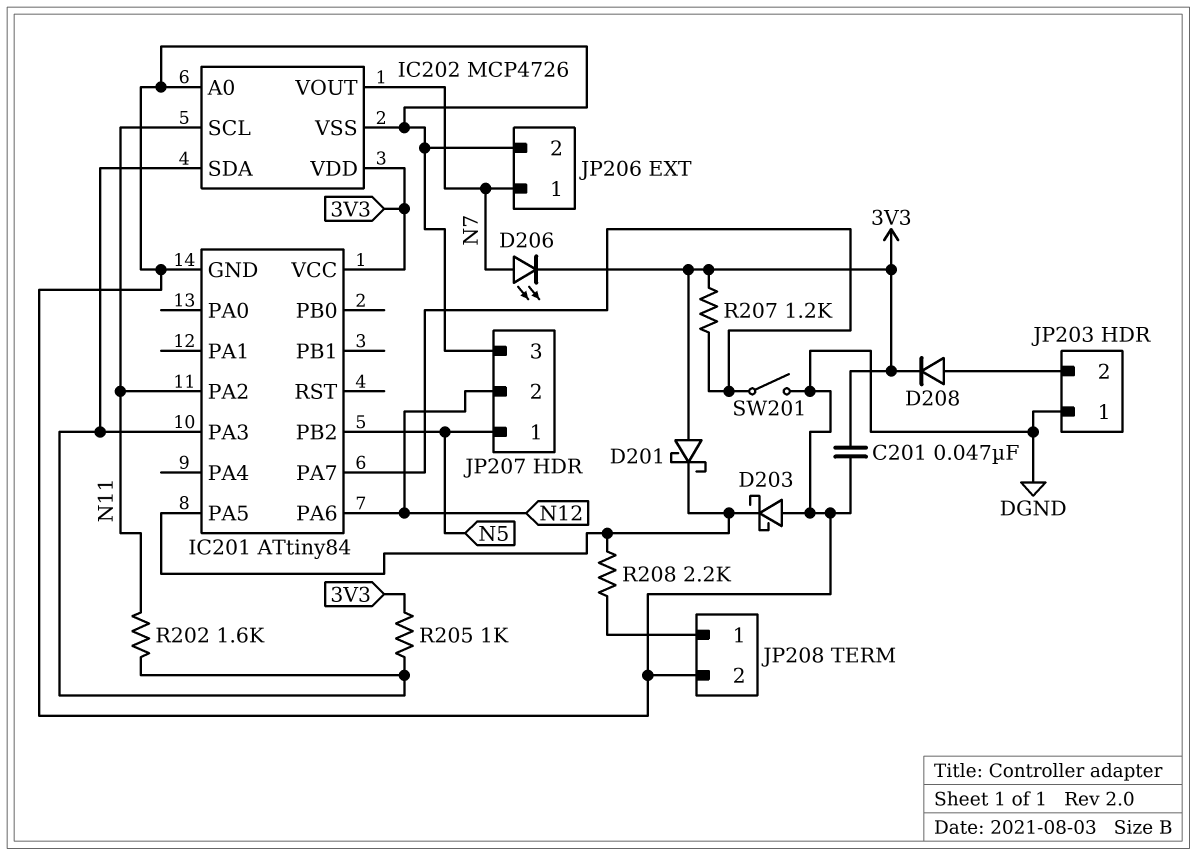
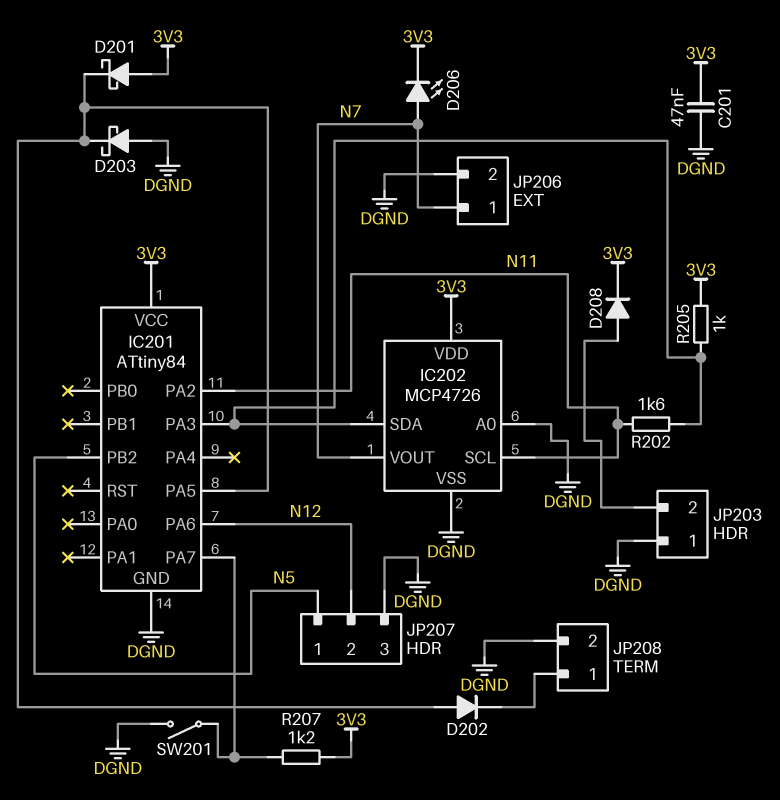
D202: none -> diode (A IC201/PA5, K JP208/1)
R208: 2.2k (IC201/PA5, JP208/1) -> none

